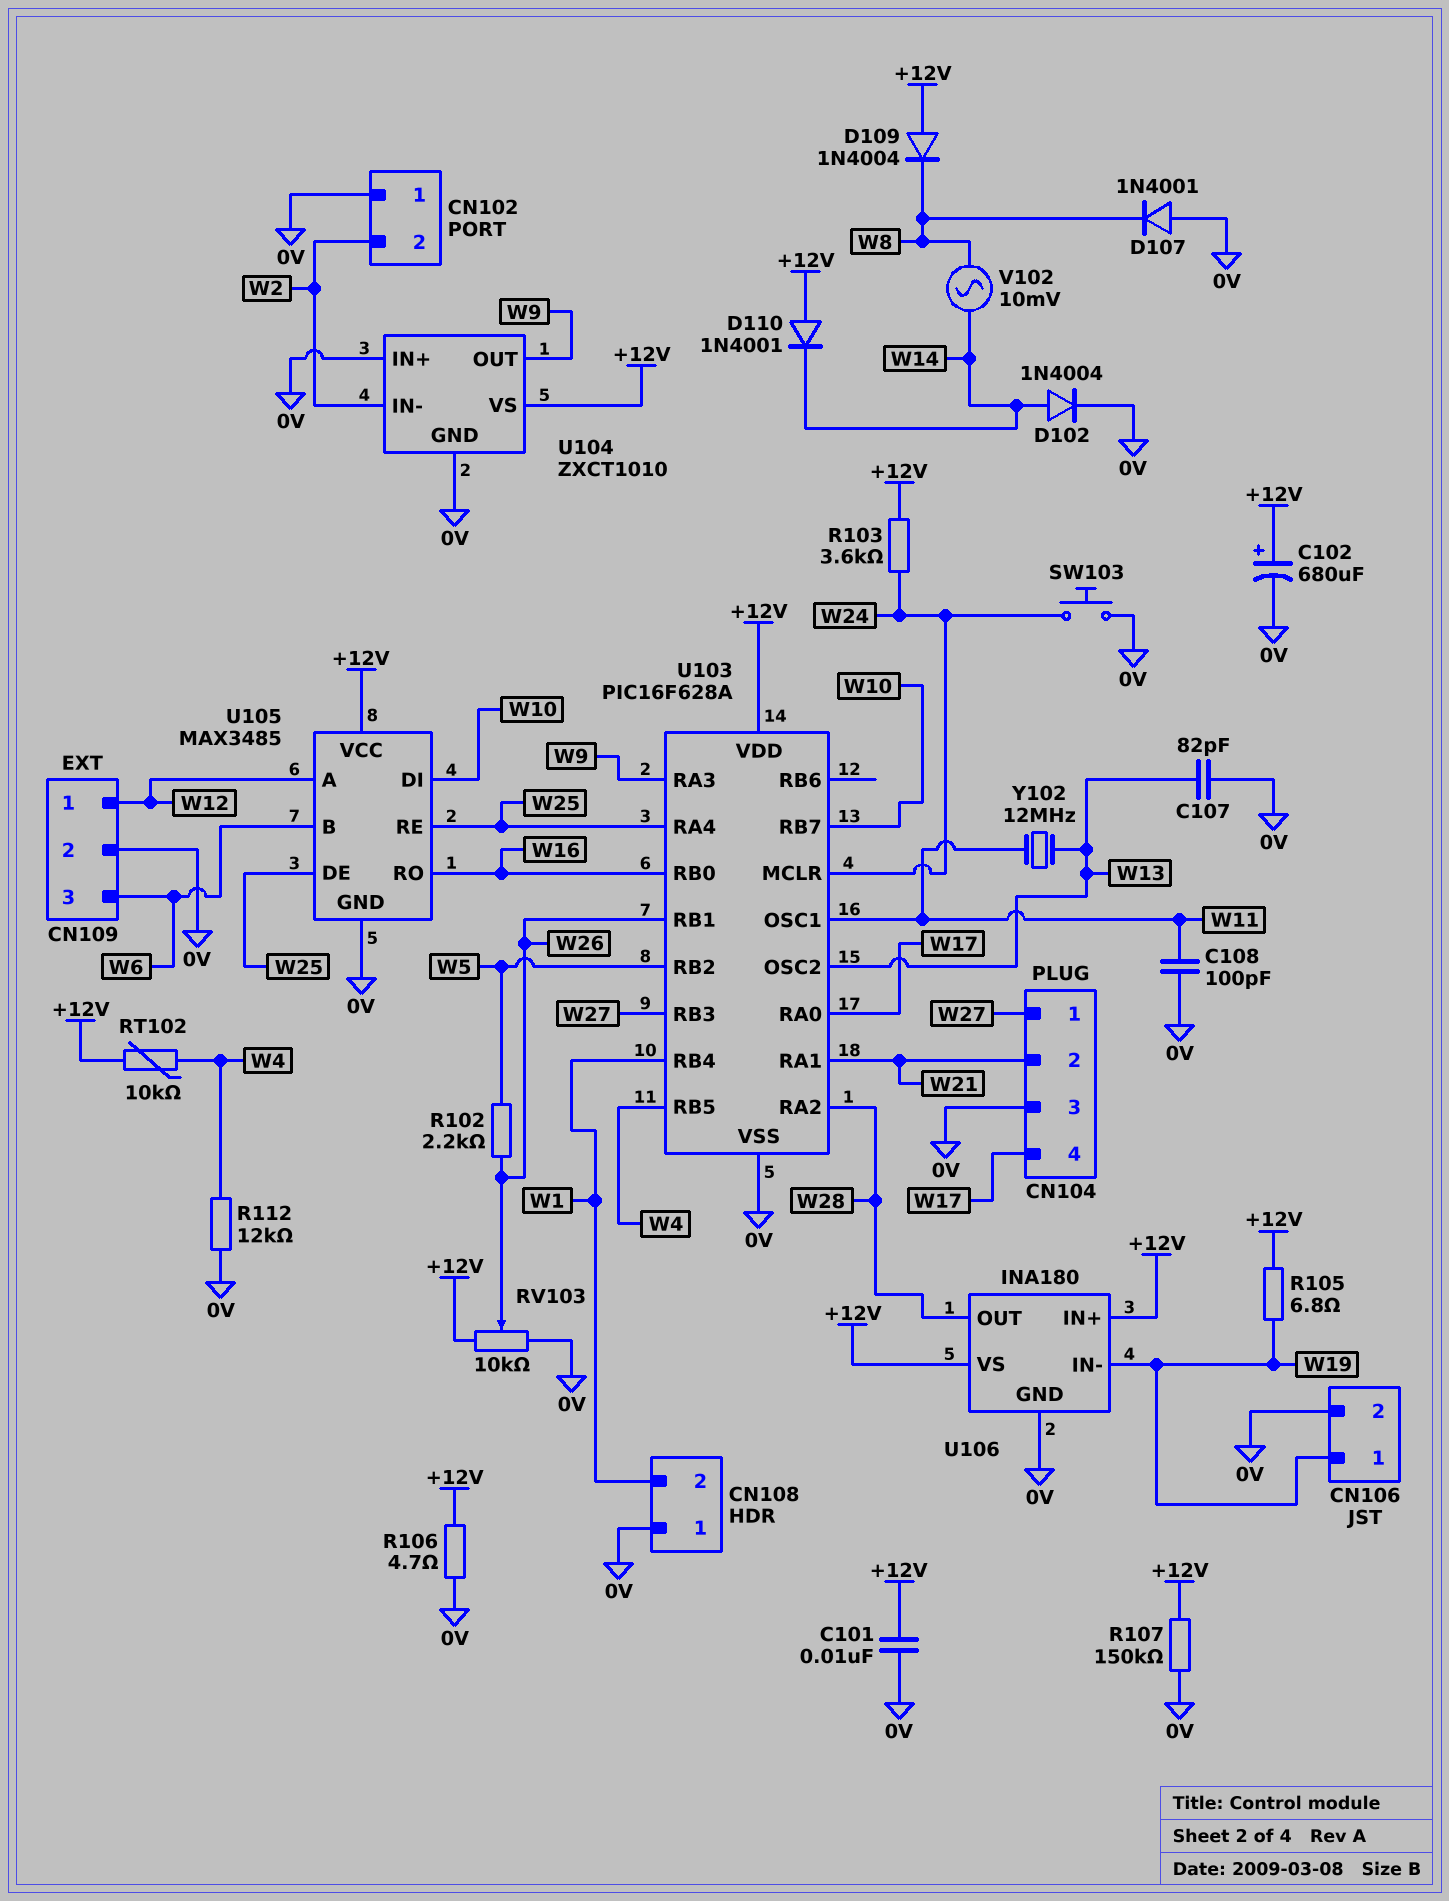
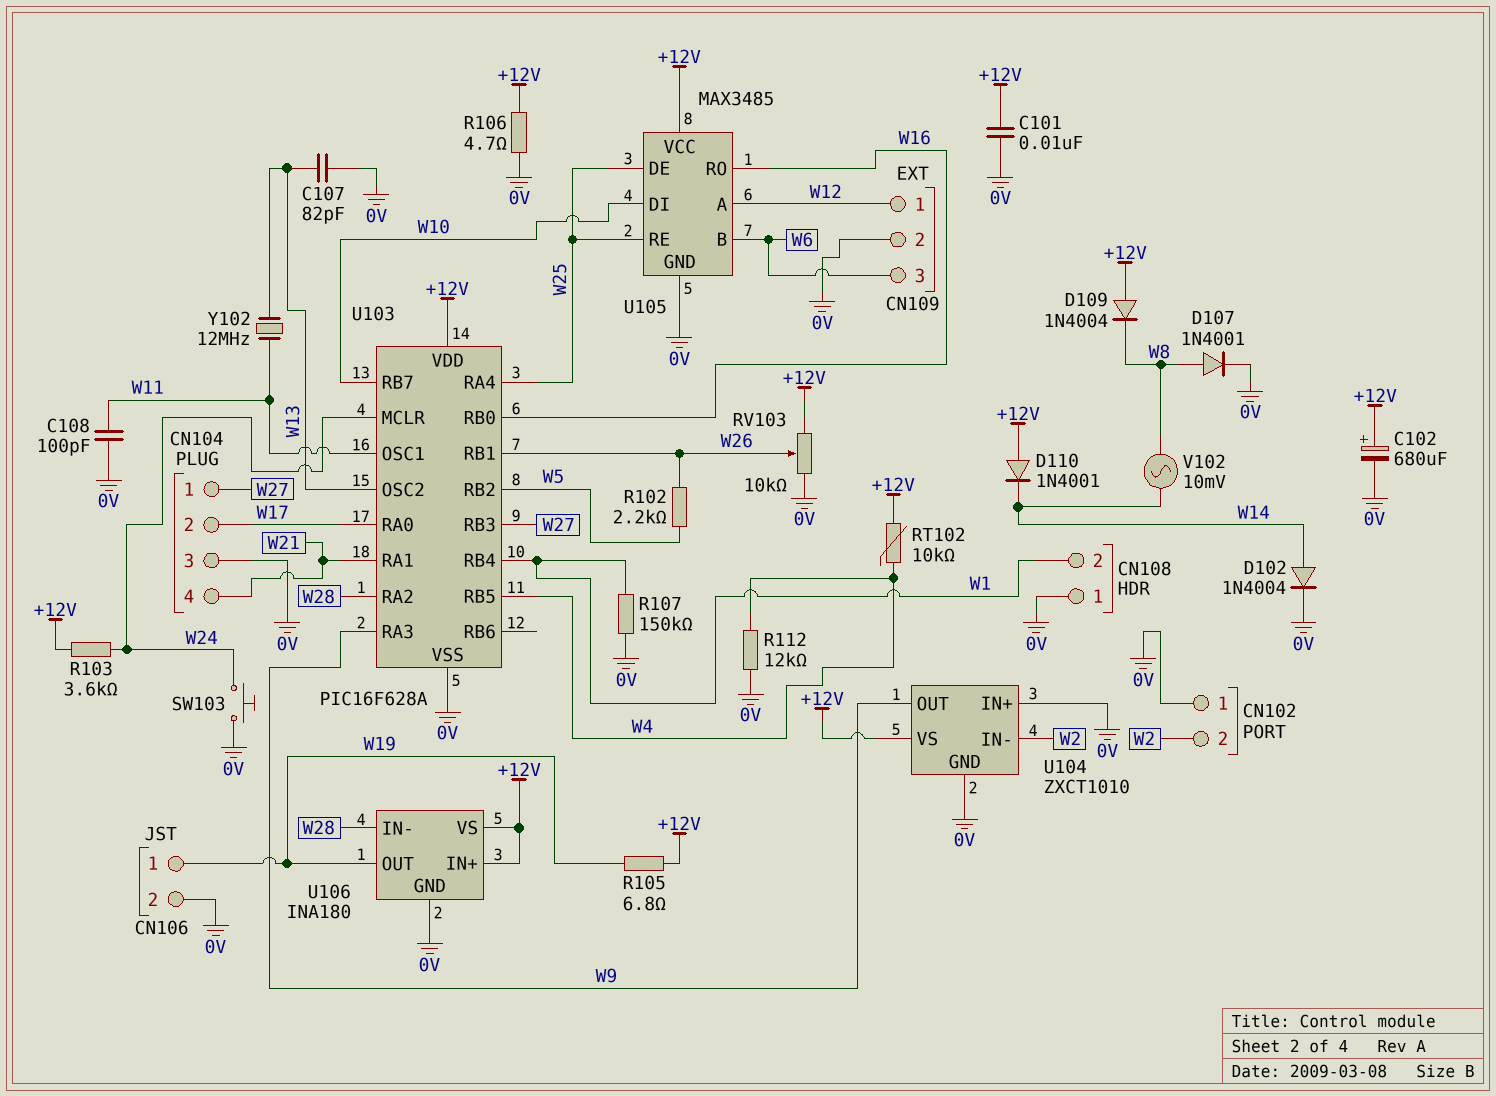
CN104 pin 2: W21 -> W17
CN104 pin 4: W17 -> W21
D107: diode 1N4001 (A 0V, K W8) -> diode 1N4001 (A W8, K 0V)
R107: 150k (+12V, 0V) -> 150k (0V, W1)
U106 pin IN-: W19 -> W28
U106 pin OUT: W28 -> W19

